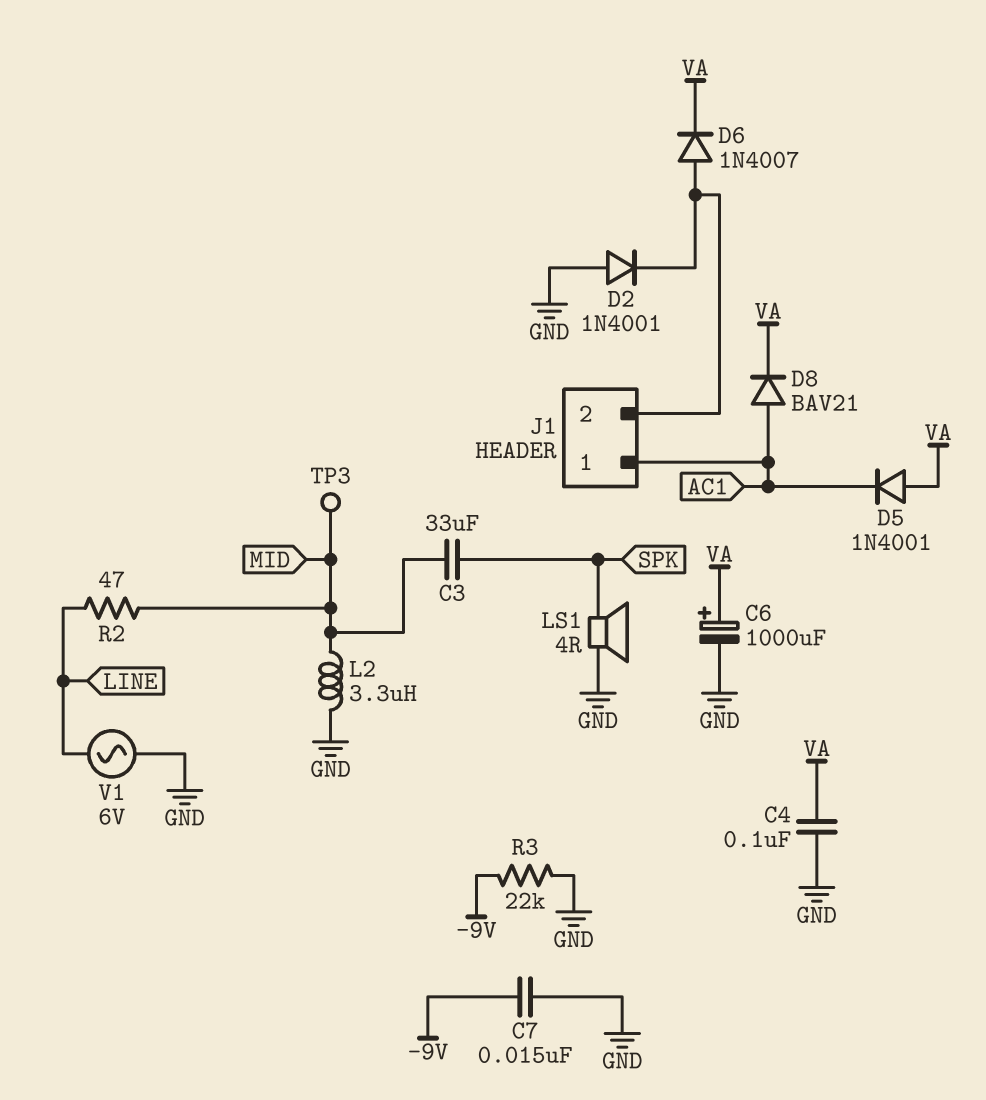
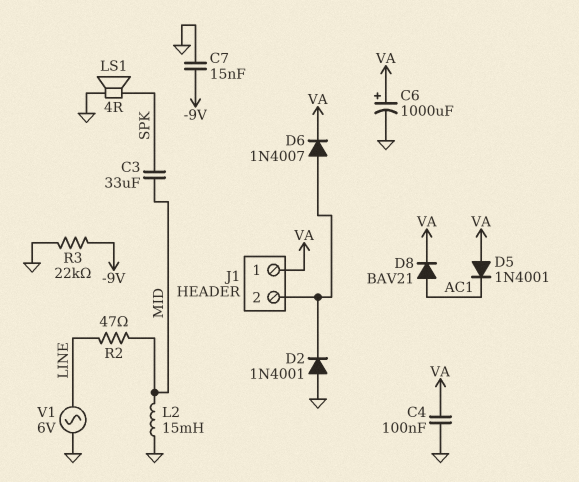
J1 pin 1: AC1 -> VA
L2: 3.3uH (GND, MID) -> 15mH (GND, MID)
TP3: test point (MID) -> none

